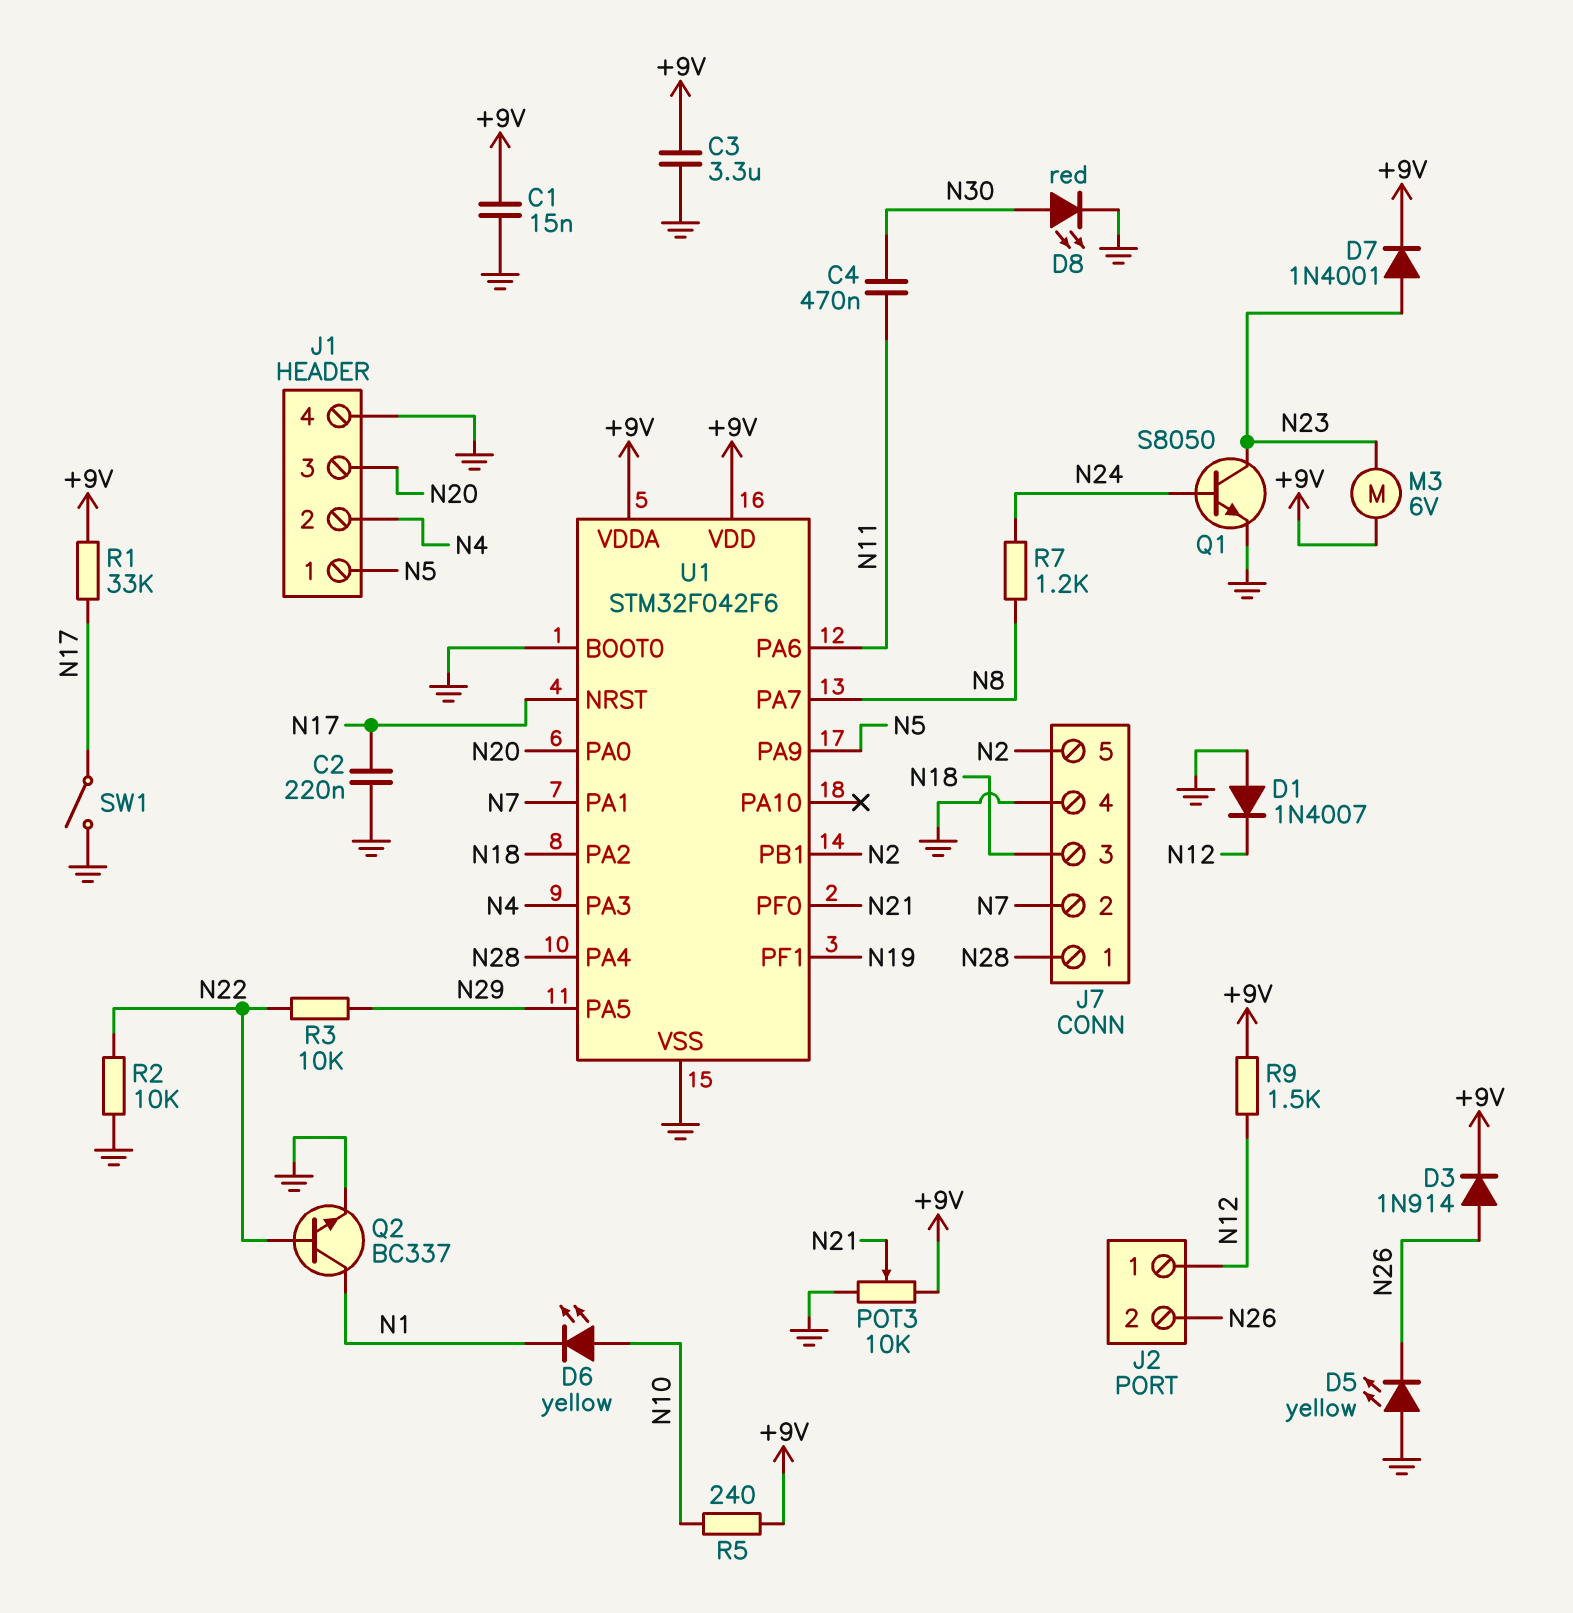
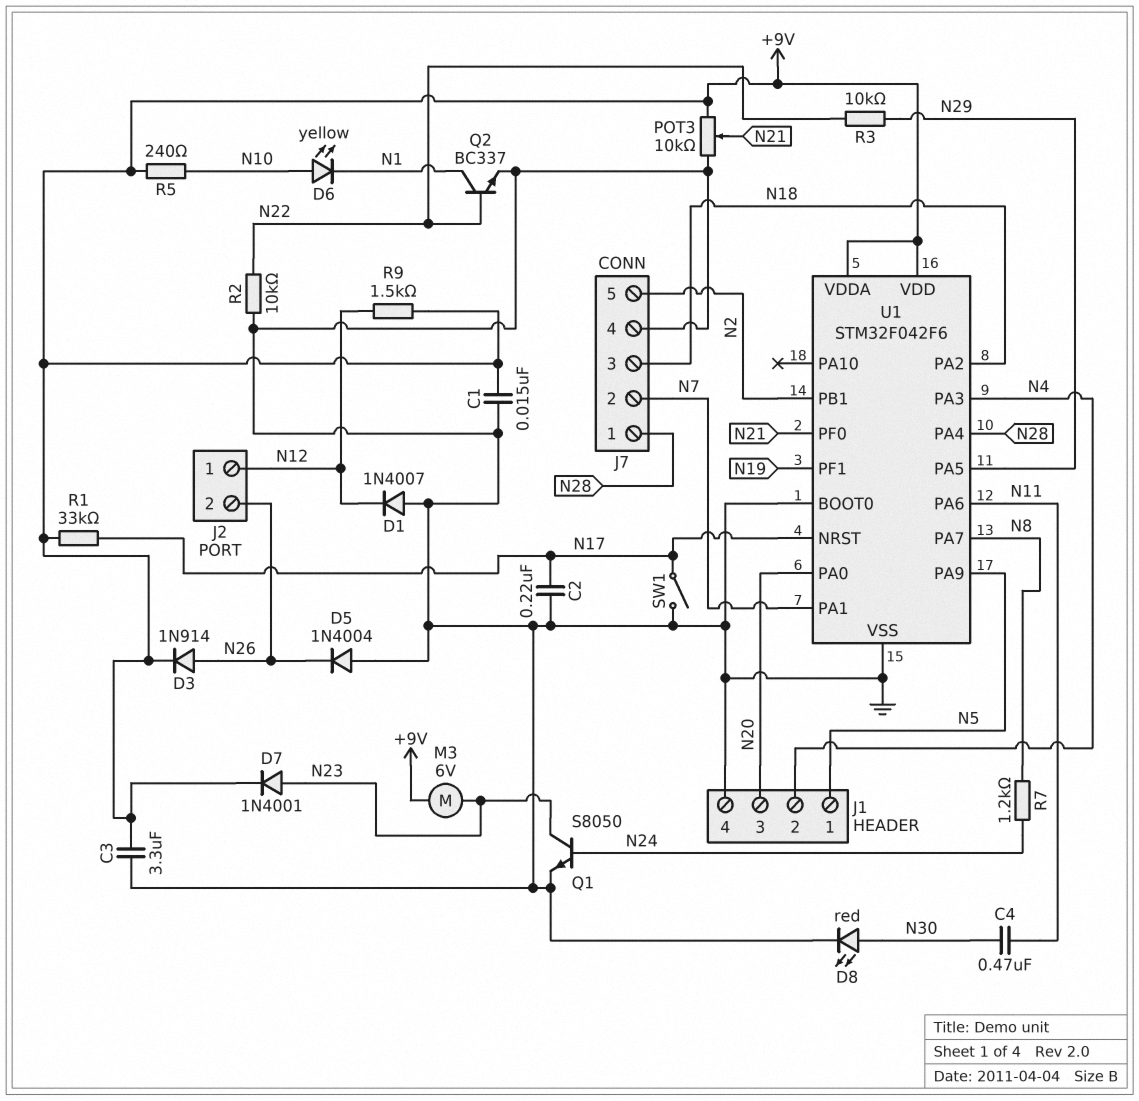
D5: LED yellow (A GND, K N26) -> diode 1N4004 (A GND, K N26)

